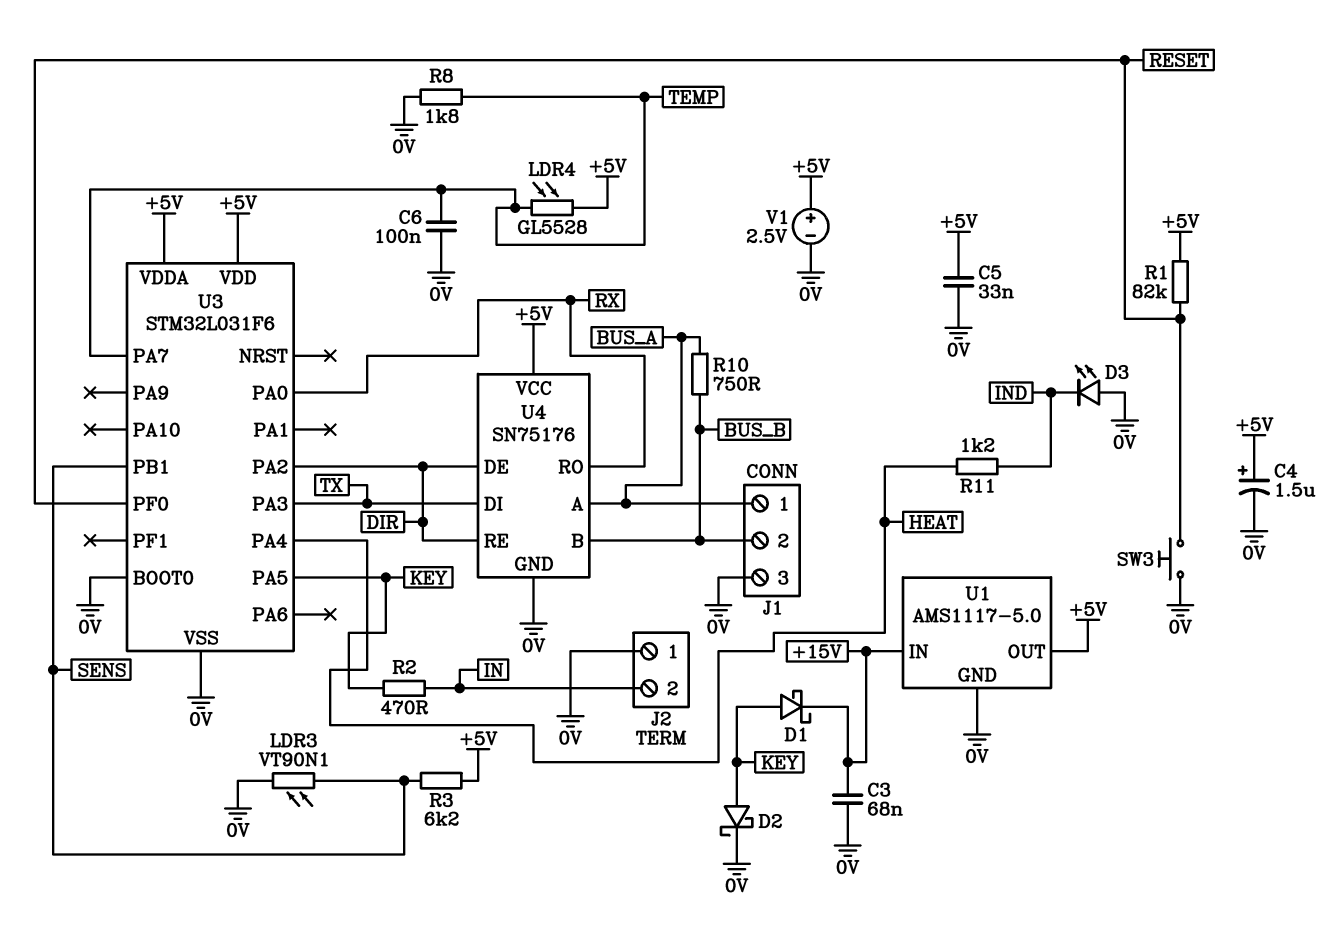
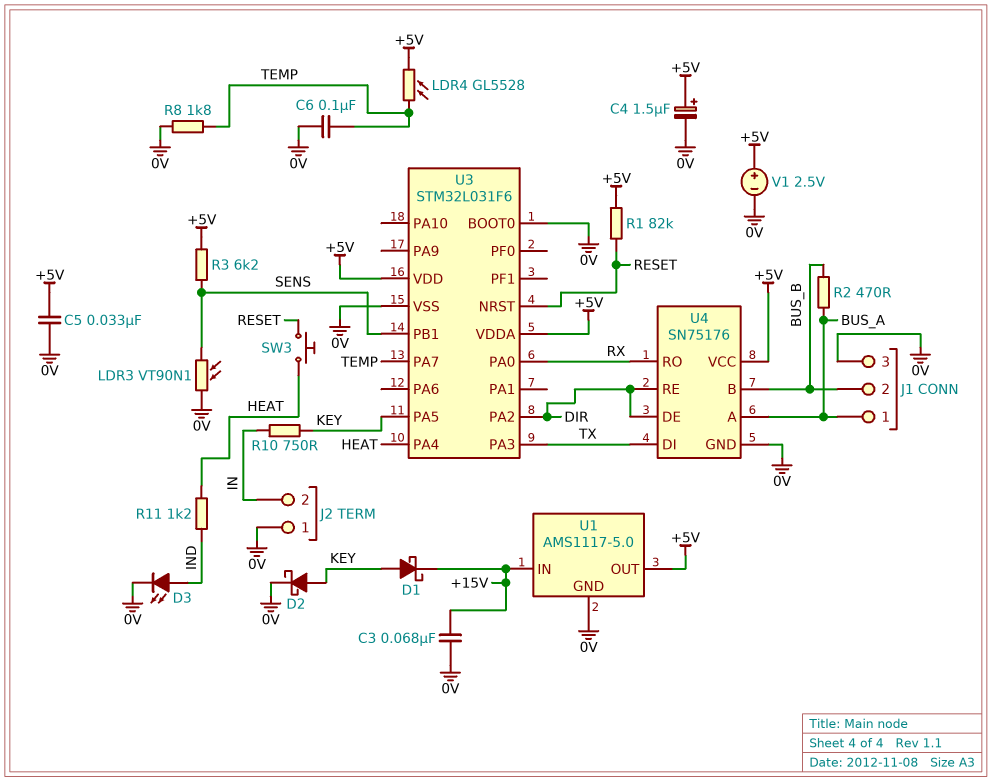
D3: LED (A 0V, K IND) -> LED (A IND, K 0V)
R2: 470 (IN, KEY) -> 470 (BUS_A, BUS_B)
R10: 750 (BUS_A, BUS_B) -> 750 (IN, KEY)
SW3: button (0V, RESET) -> button (HEAT, RESET)
U3 pin NRST: none -> RESET
U3 pin PF0: RESET -> none

